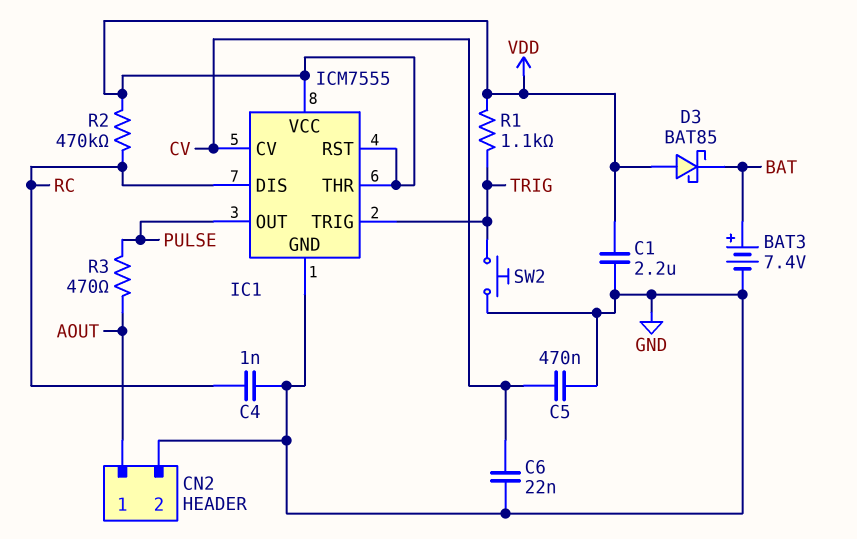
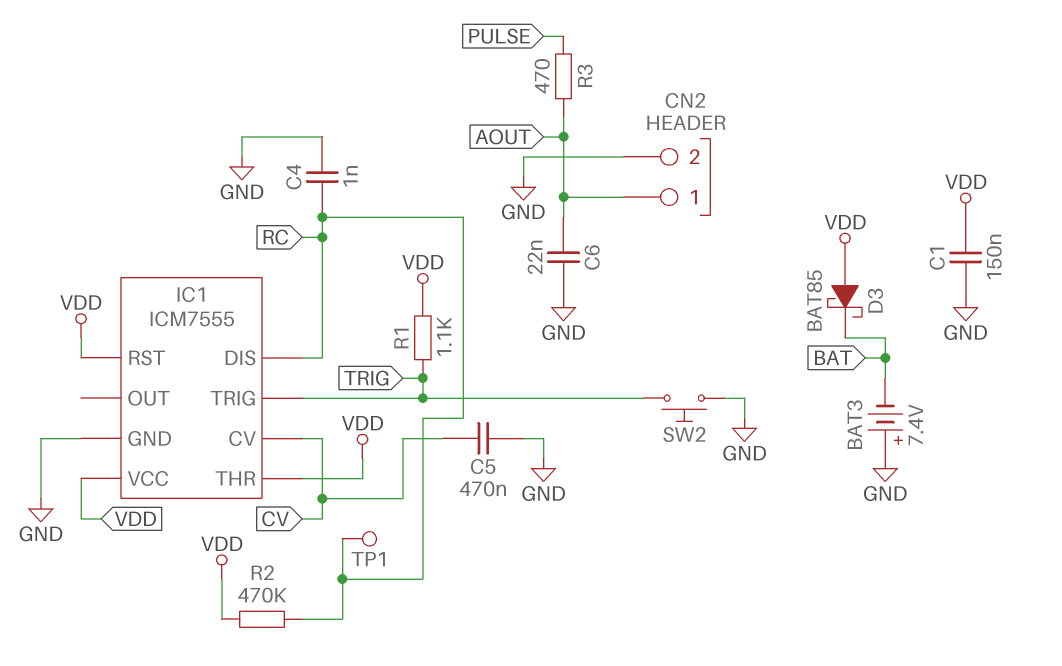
BAT3: 7.4V (plus BAT, minus GND) -> 7.4V (plus GND, minus BAT)
C1: 2.2uF (GND, VDD) -> 150nF (GND, VDD)
C6: 22nF (CV, GND) -> 22nF (AOUT, GND)
IC1 pin OUT: PULSE -> none
TP1: none -> test point (RC)

